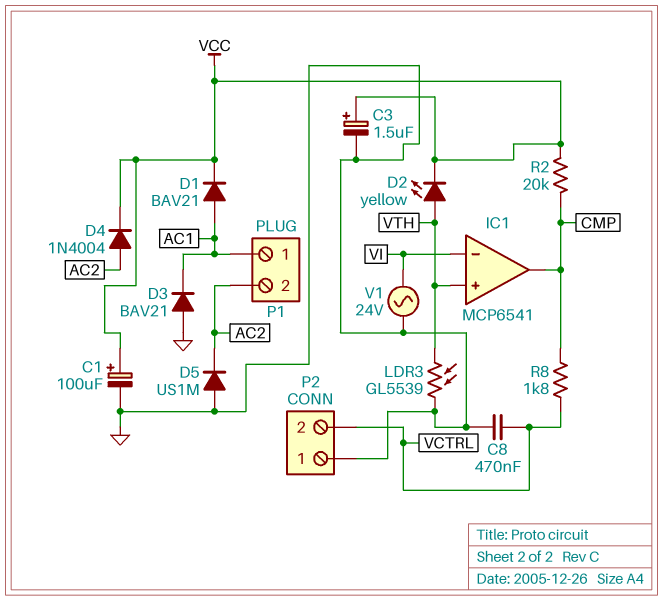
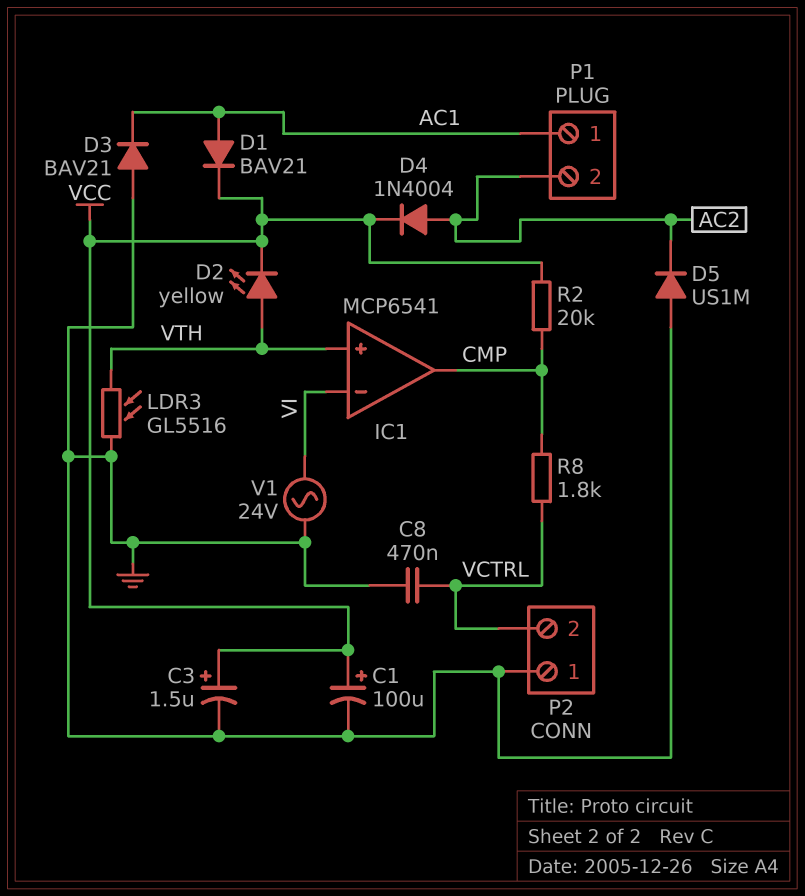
LDR3: GL5539 (GND, VTH) -> GL5516 (GND, VTH)

